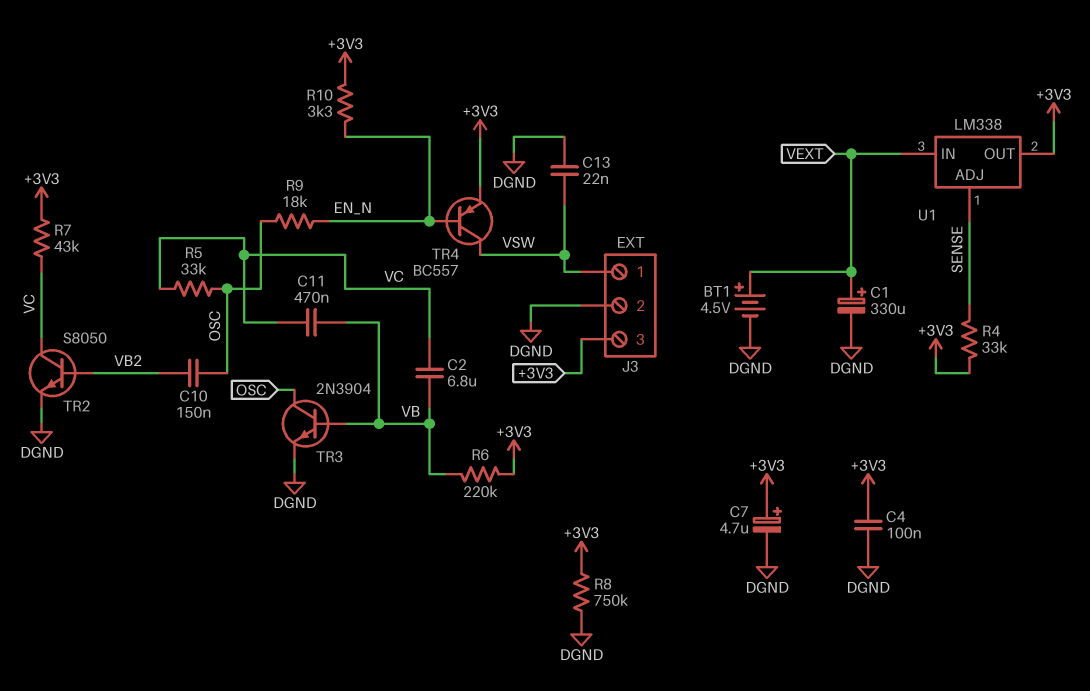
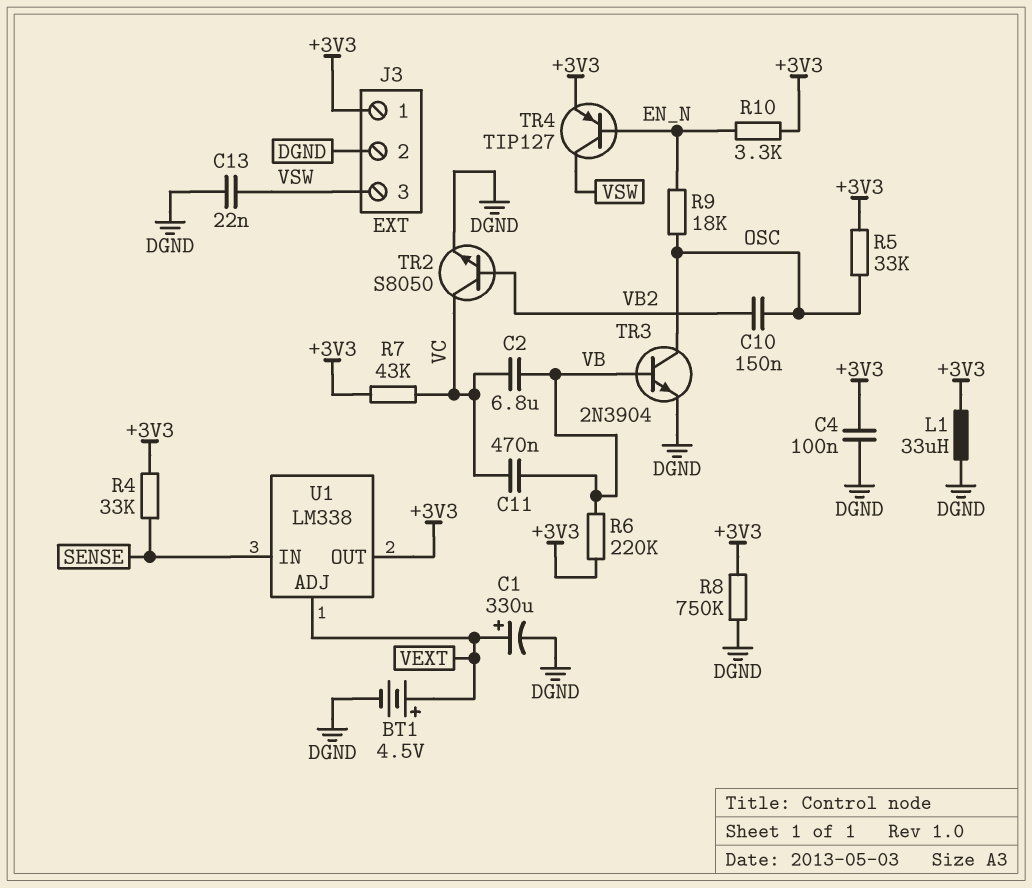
C7: 4.7uF (plus +3V3, minus DGND) -> none
J3 pin 1: VSW -> +3V3
J3 pin 3: +3V3 -> VSW
L1: none -> 33uH (+3V3, DGND)
R5: 33k (OSC, VC) -> 33k (+3V3, OSC)
TR4: PNP BC557 (B EN_N, C VSW, E +3V3) -> PNP TIP127 (B EN_N, C VSW, E +3V3)
U1 pin ADJ: SENSE -> VEXT
U1 pin IN: VEXT -> SENSE

